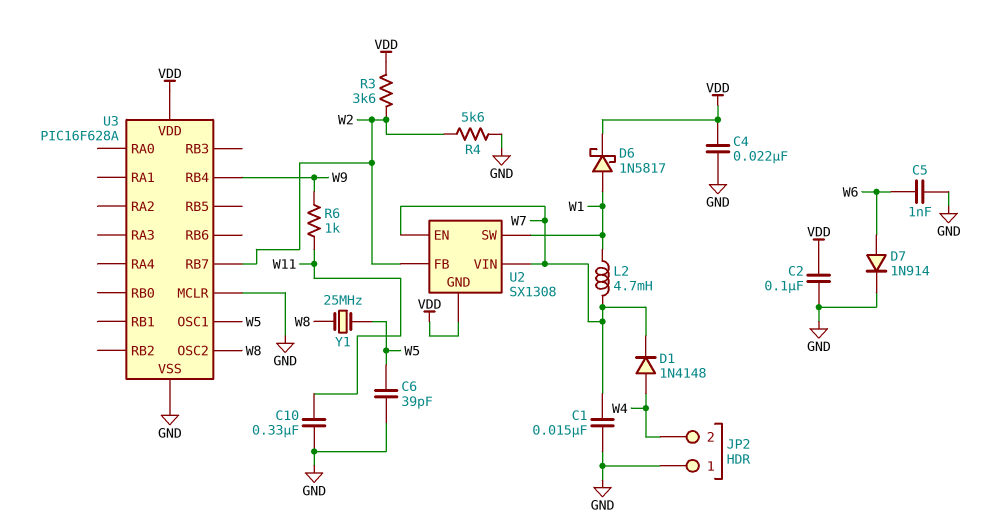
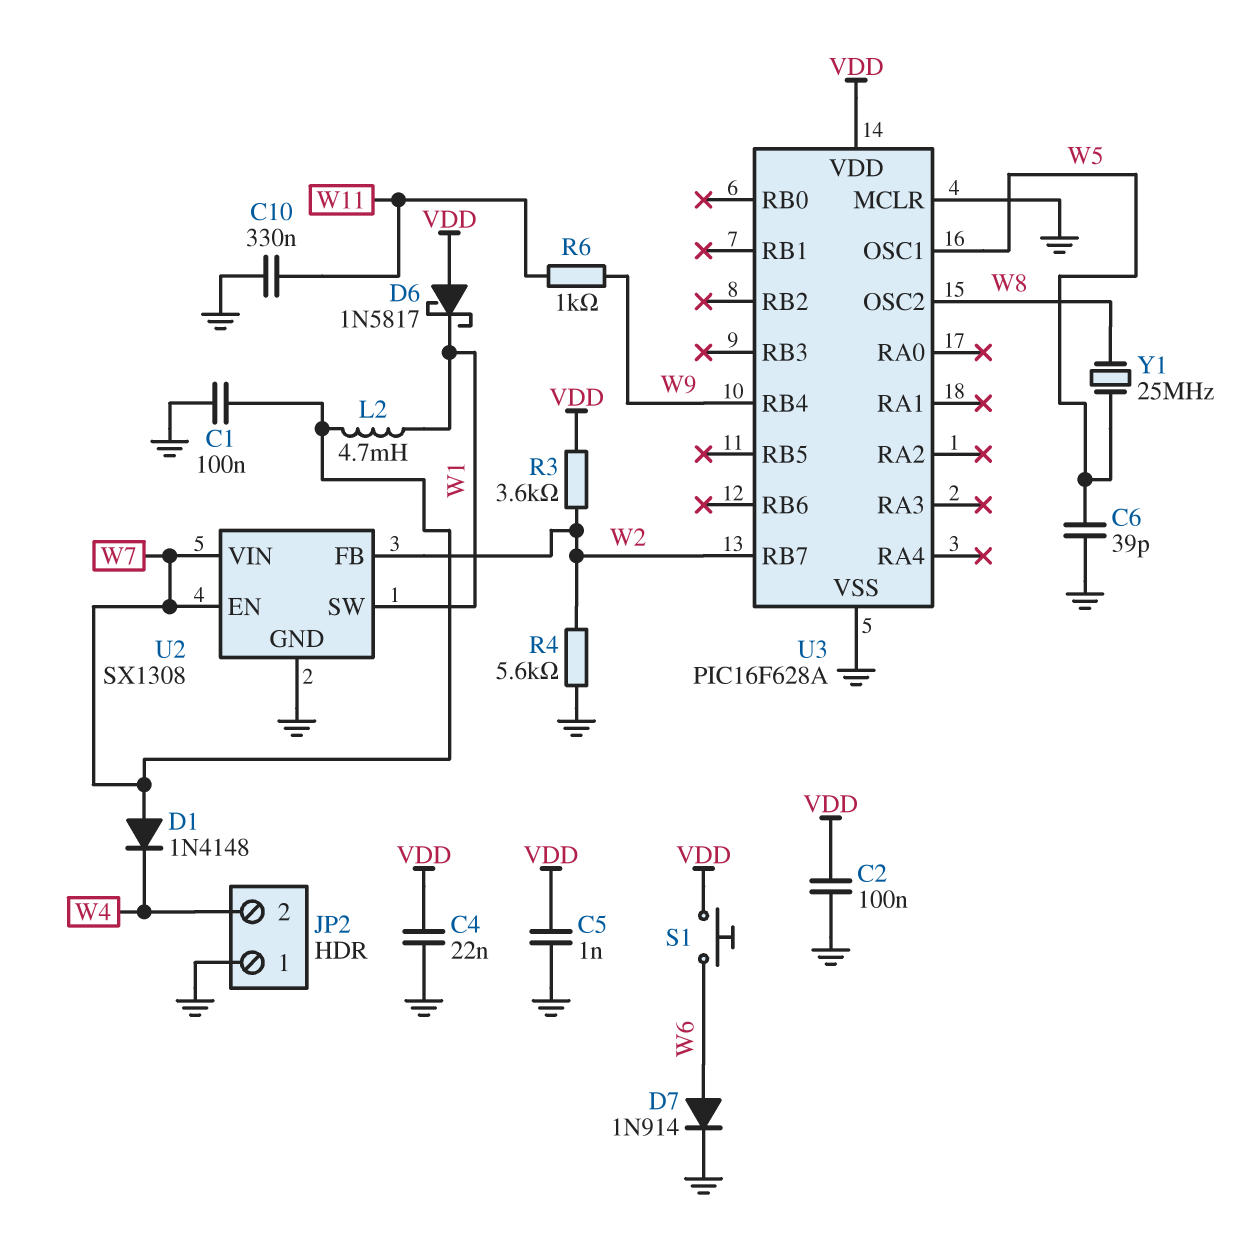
C1: 15nF (GND, W7) -> 100nF (GND, W7)
C5: 1nF (GND, W6) -> 1nF (GND, VDD)
D1: diode 1N4148 (A W4, K W7) -> diode 1N4148 (A W7, K W4)
D6: schottky 1N5817 (A W1, K VDD) -> schottky 1N5817 (A VDD, K W1)
S1: none -> button (VDD, W6)
U2 pin GND: VDD -> GND

